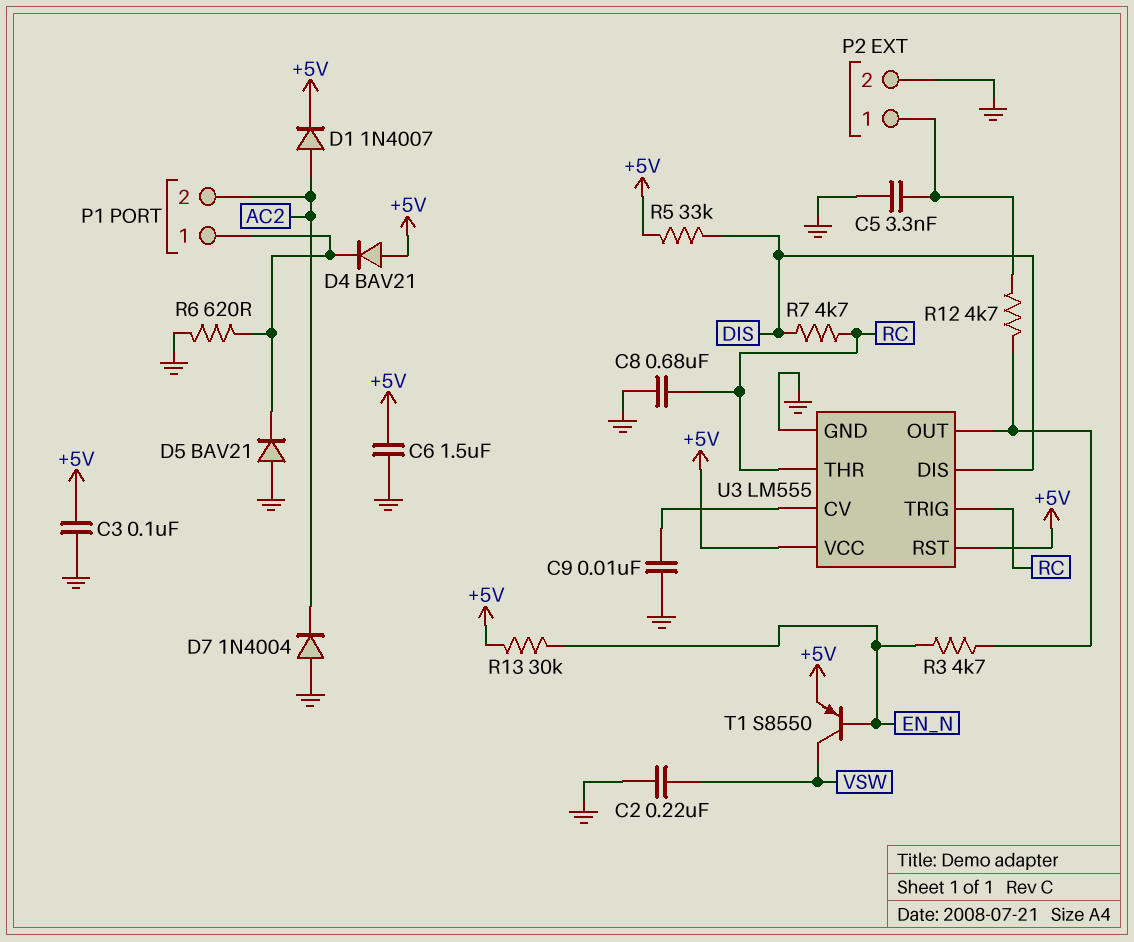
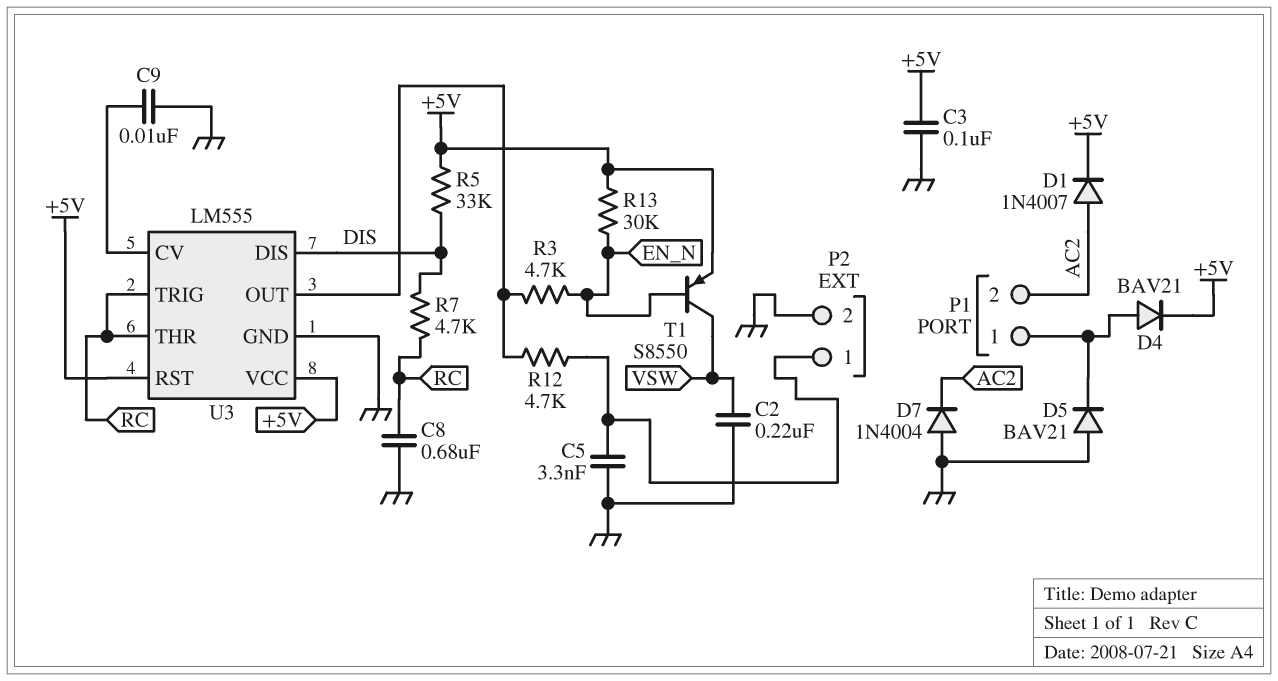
C6: 1.5uF (+5V, GND) -> none
D4: diode BAV21 (A +5V, K P1/1) -> diode BAV21 (A P1/1, K +5V)
R6: 620 (GND, P1/1) -> none

